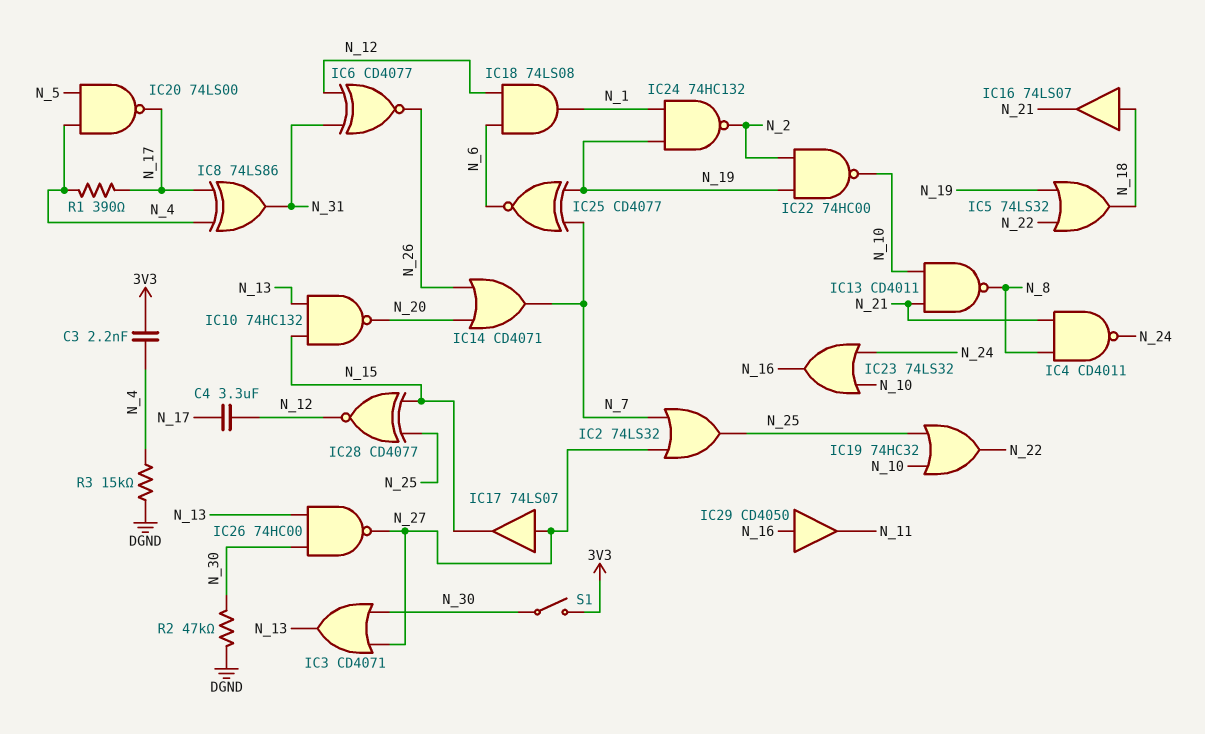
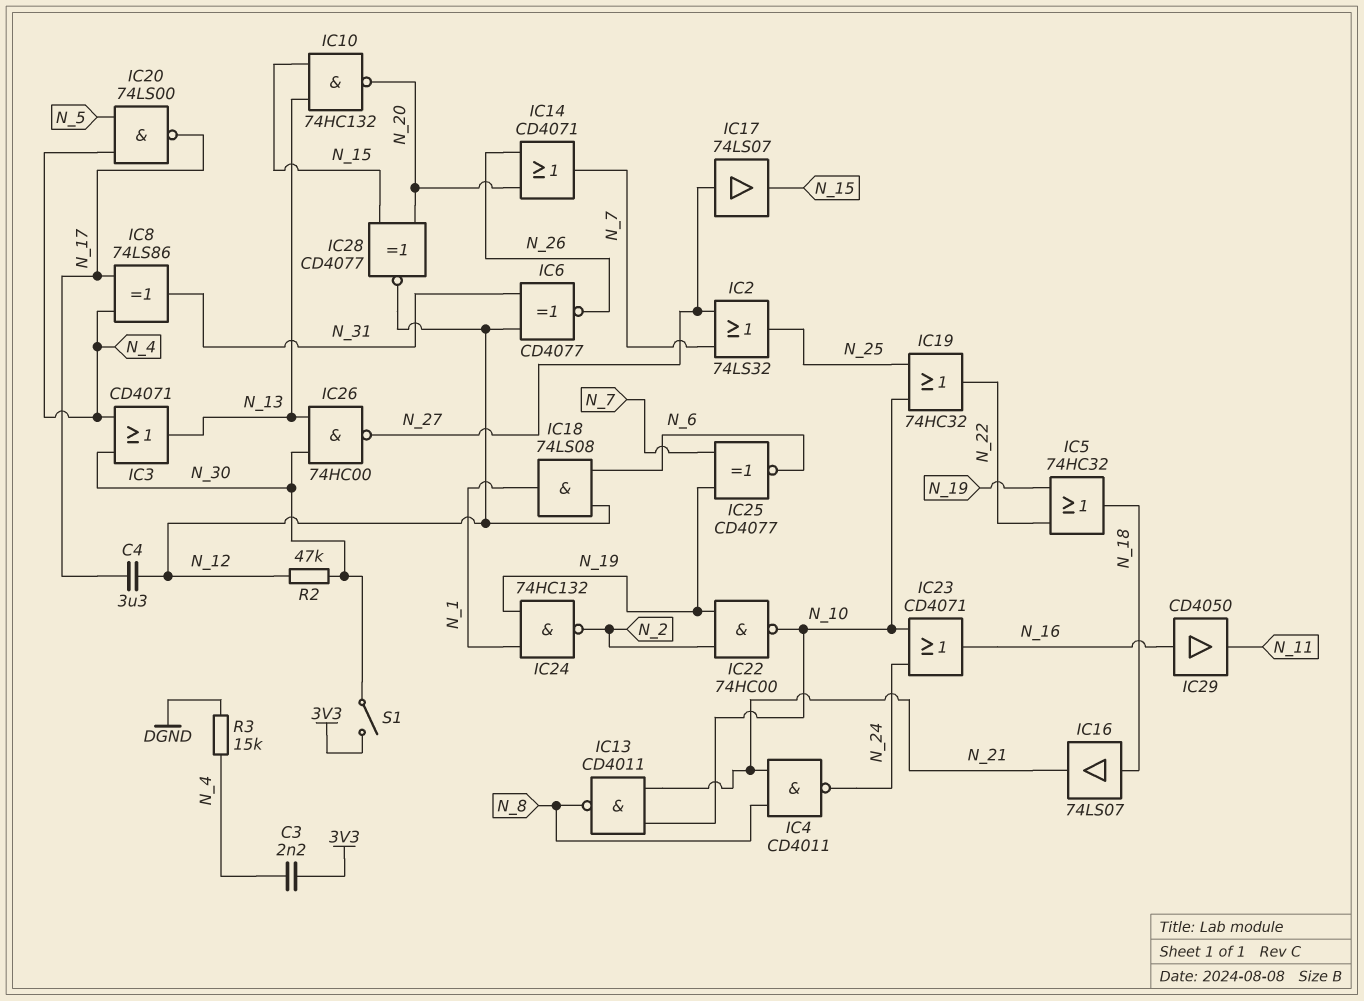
IC3: OR CD4071 (in N_27, in N_30, out N_13) -> OR CD4071 (in N_4, in N_30, out N_13)
IC5: OR 74LS32 (in N_19, in N_22, out N_18) -> OR 74HC32 (in N_19, in N_22, out N_18)
IC23: OR 74LS32 (in N_10, in N_24, out N_16) -> OR CD4071 (in N_10, in N_24, out N_16)
IC28: XNOR CD4077 (in N_15, in N_25, out N_12) -> XNOR CD4077 (in N_15, in N_20, out N_12)
R1: 390 (N_4, N_17) -> none
R2: 47k (DGND, N_30) -> 47k (N_12, N_30)

